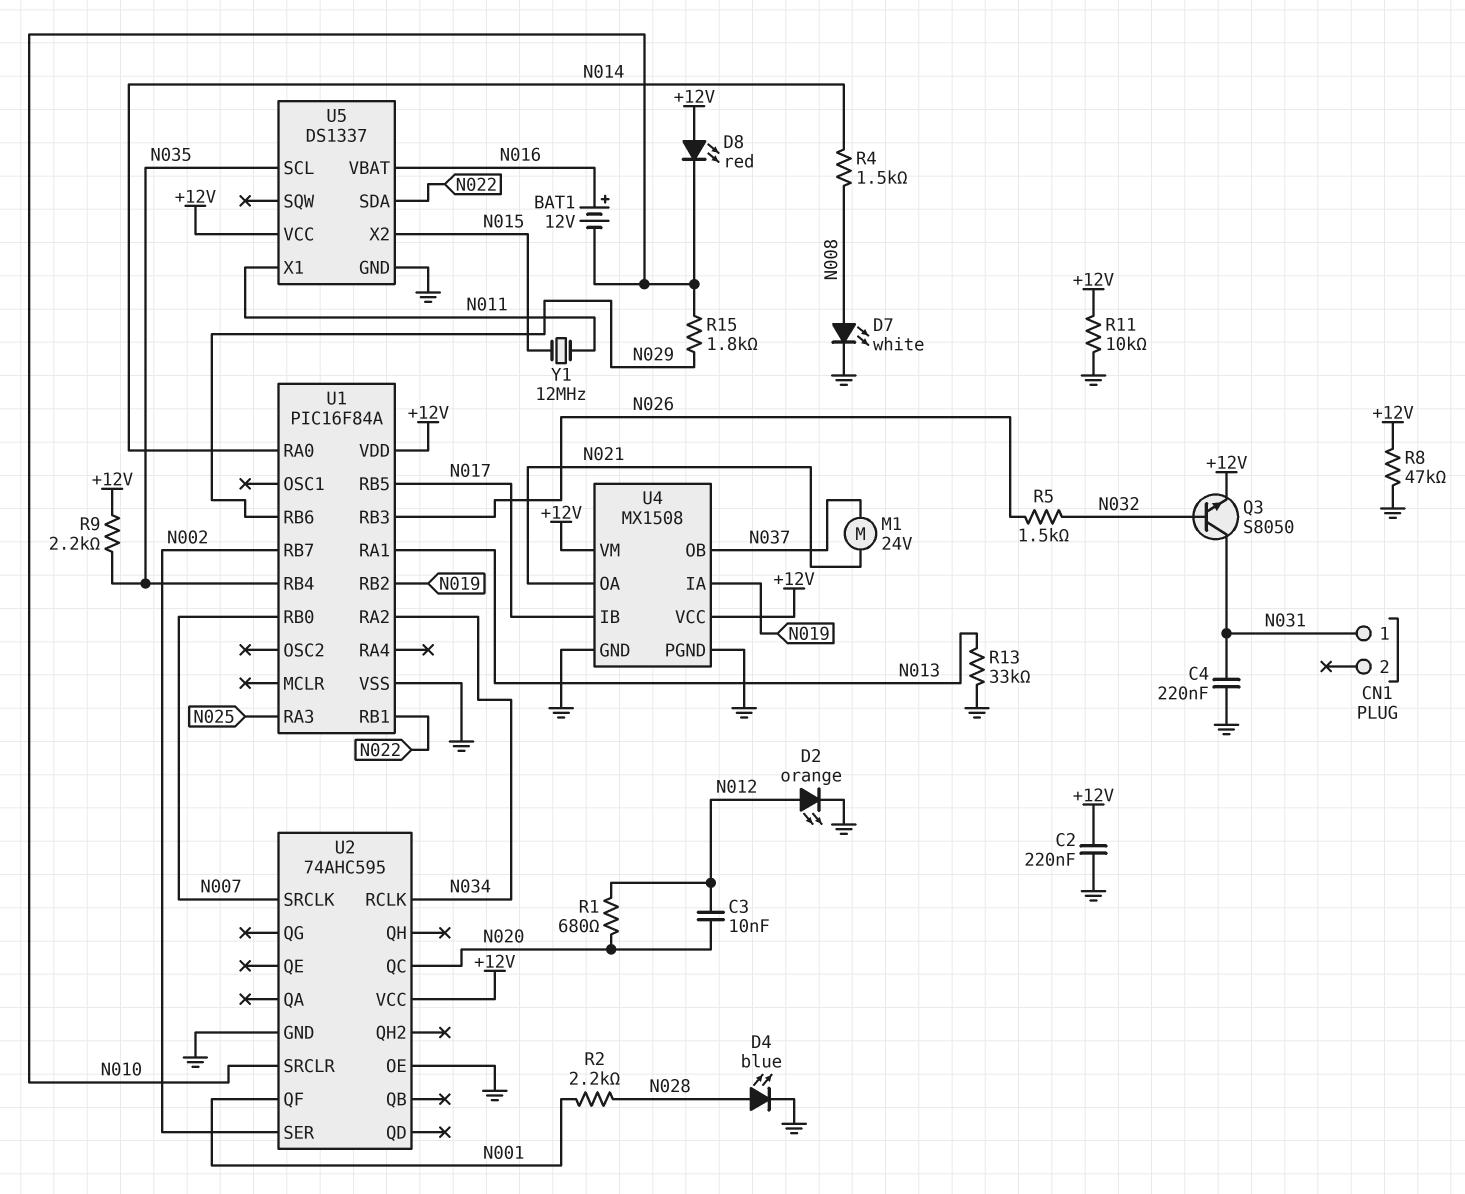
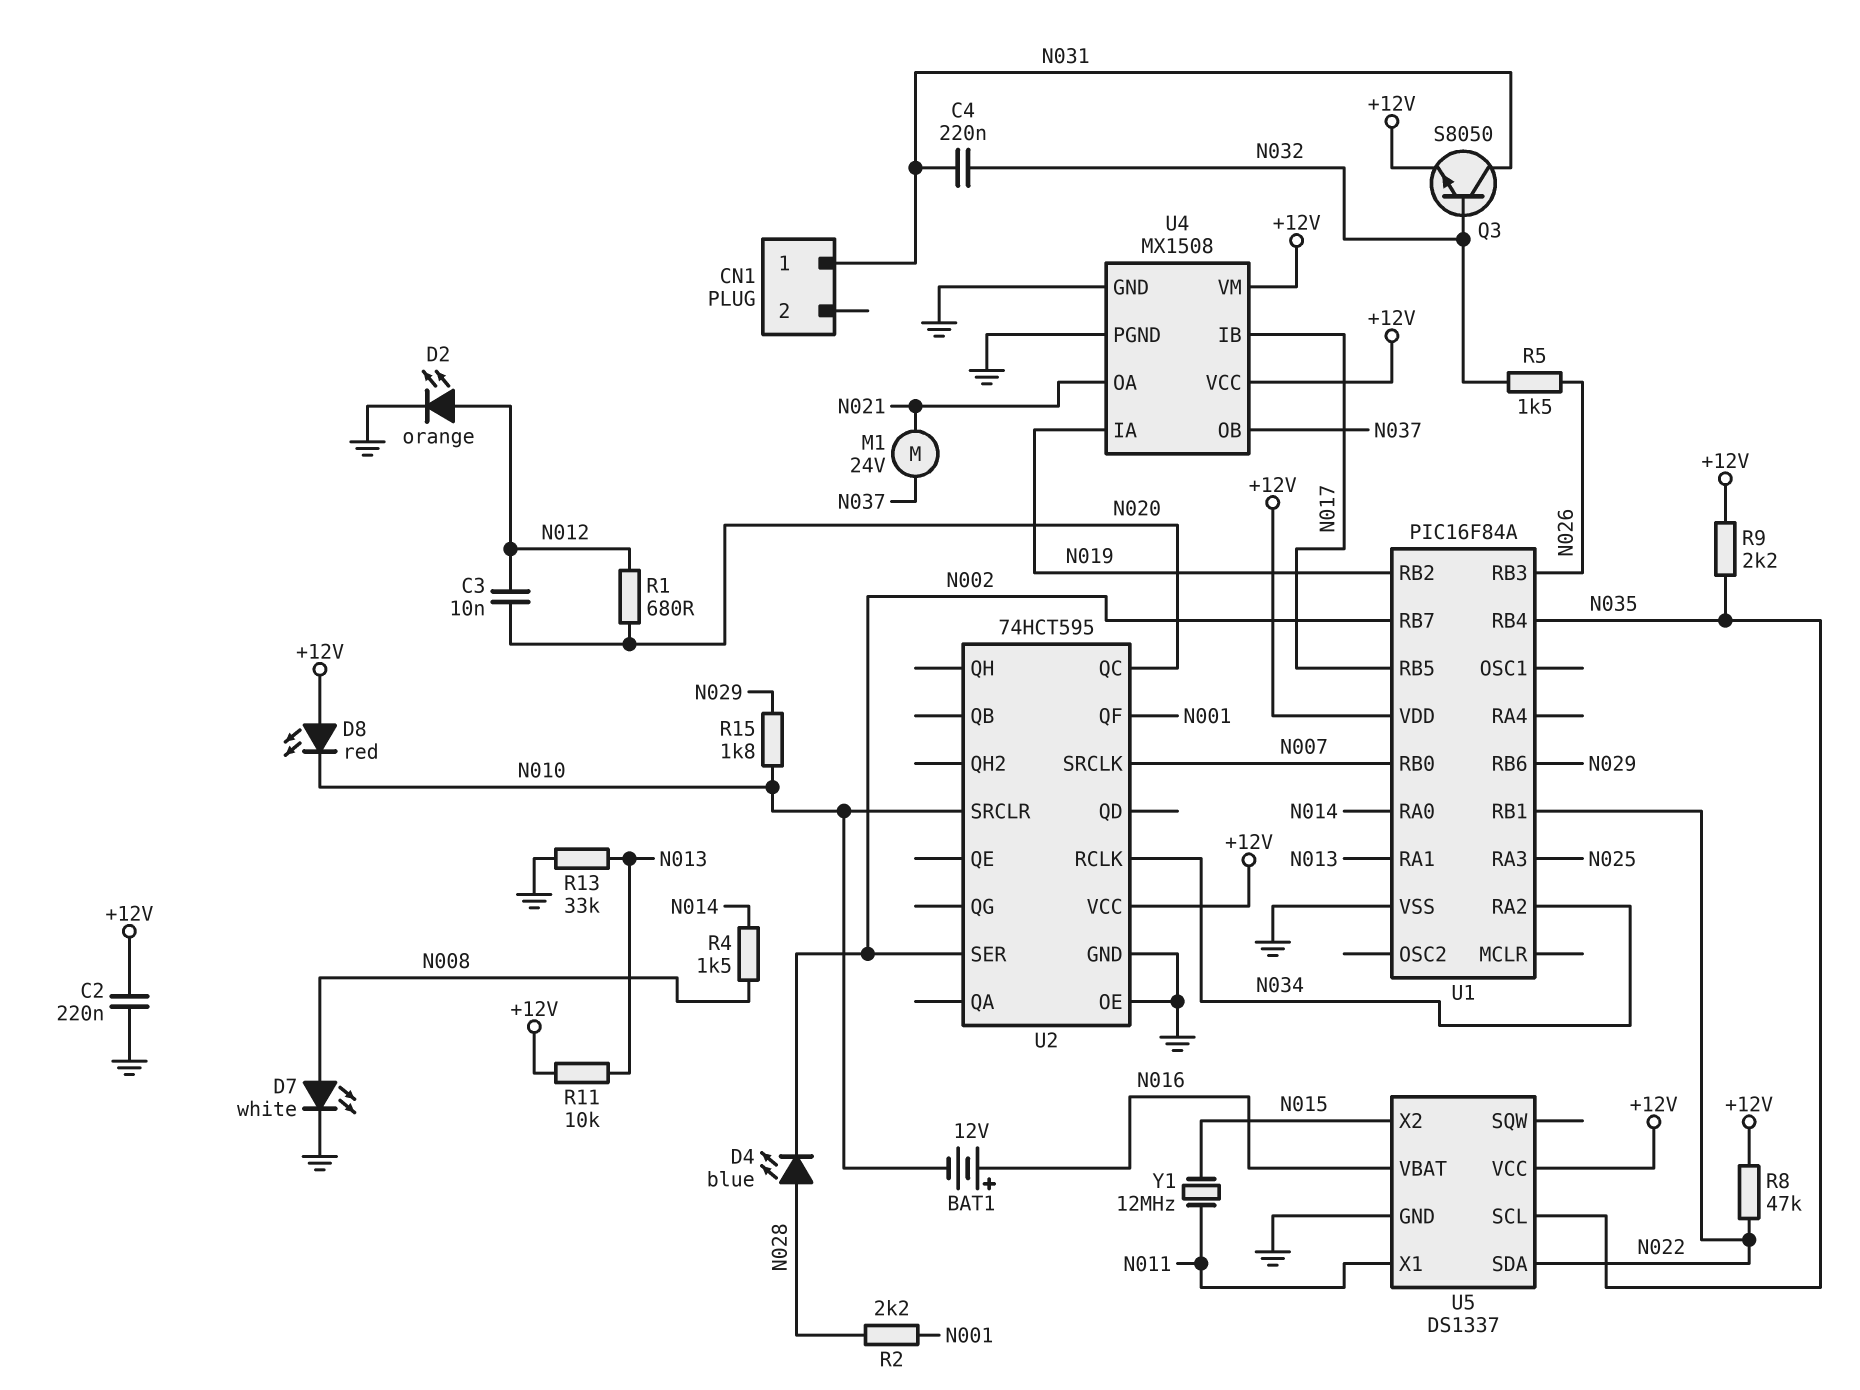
C4: 220nF (GND, N031) -> 220nF (N031, N032)
D4: LED blue (A N028, K GND) -> LED blue (A N028, K N002)
R8: 47k (+12V, GND) -> 47k (+12V, N022)
R11: 10k (+12V, GND) -> 10k (+12V, N013)
U2: 74AHC595 -> 74HCT595

